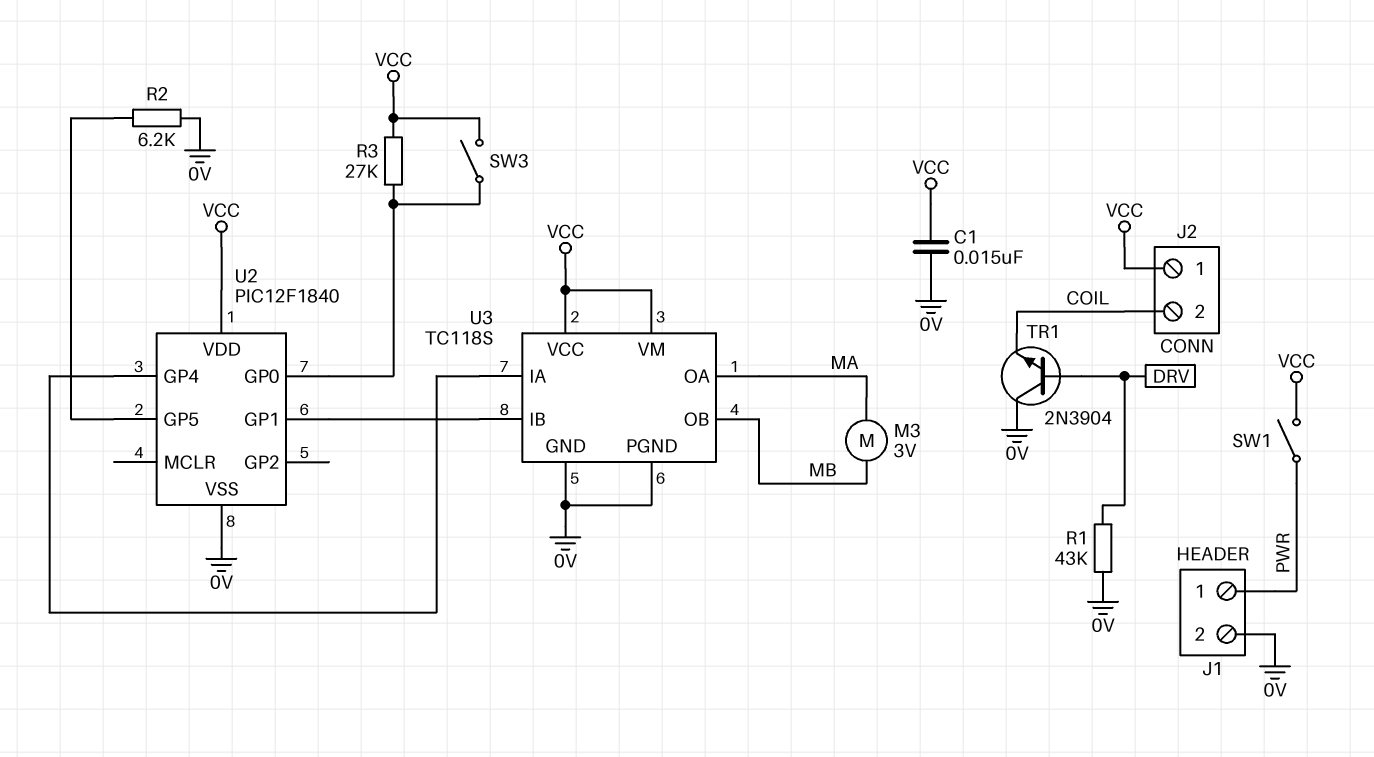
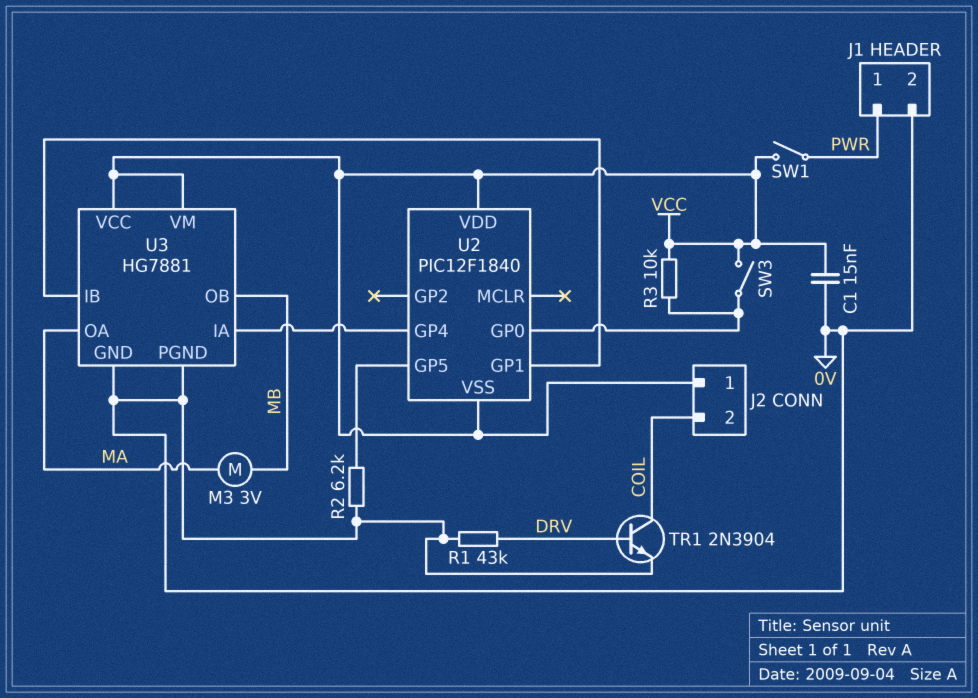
R3: 27k (U2/GP0, VCC) -> 10k (U2/GP0, VCC)
TR1: NPN 2N3904 (B DRV, C 0V, E COIL) -> NPN 2N3904 (B DRV, C COIL, E 0V)
U2 pin VSS: 0V -> VCC
U3: TC118S -> HG7881

